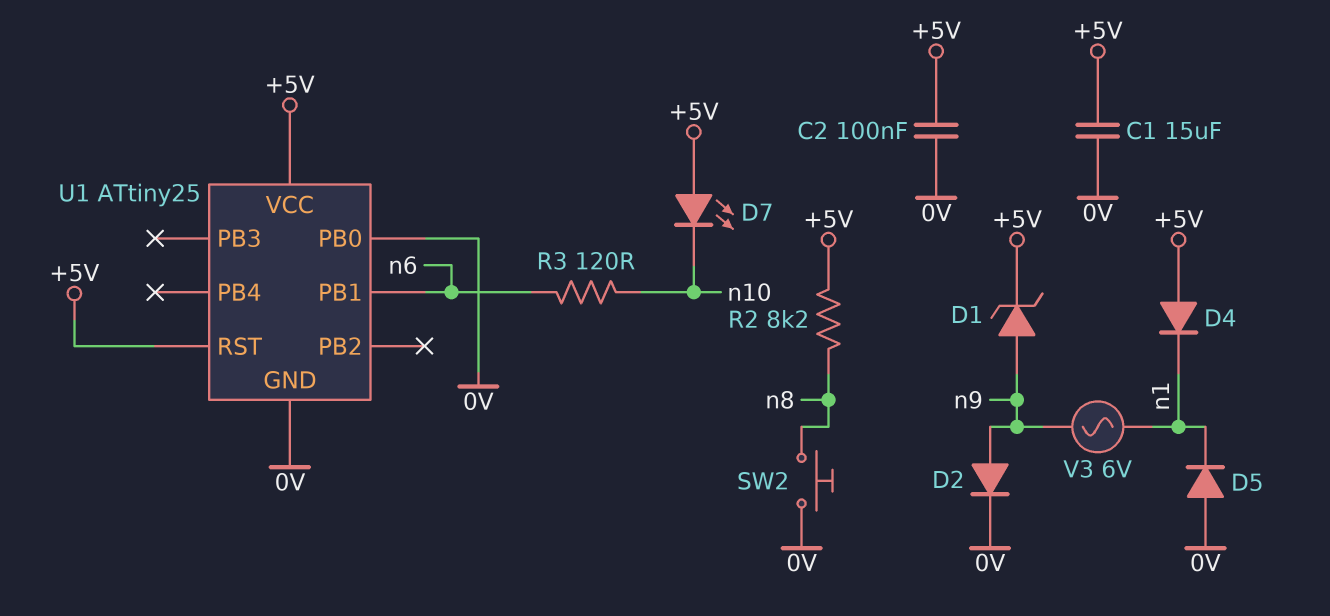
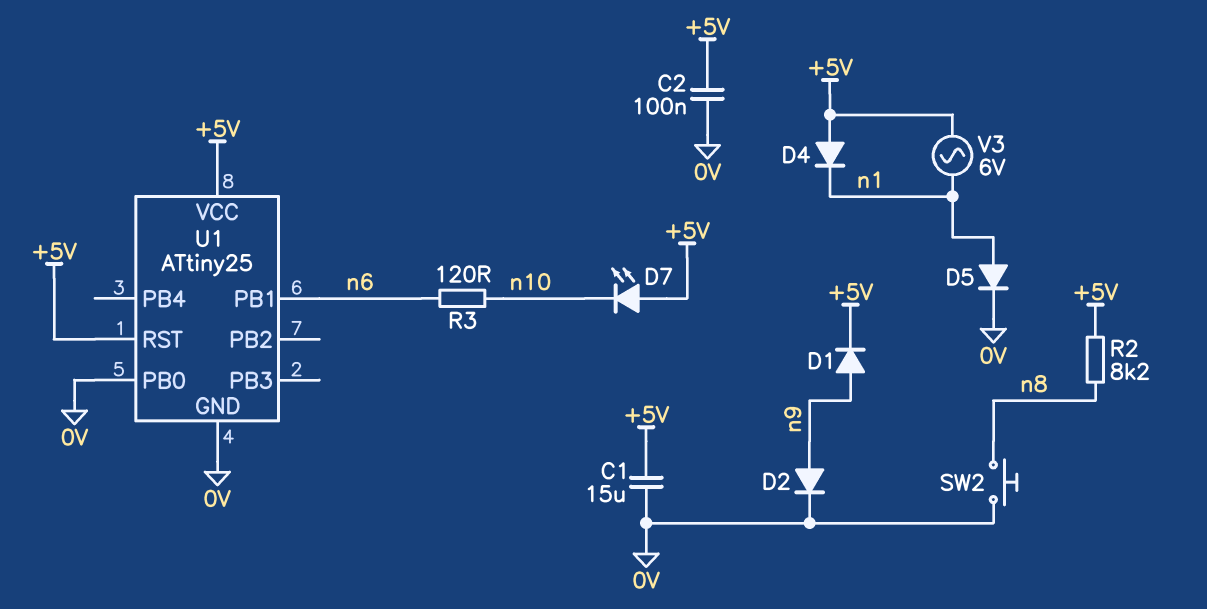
D1: zener (A n9, K +5V) -> diode (A n9, K +5V)
D5: diode (A 0V, K n1) -> diode (A n1, K 0V)
V3: AC 6V (n1, n9) -> AC 6V (+5V, n1)

